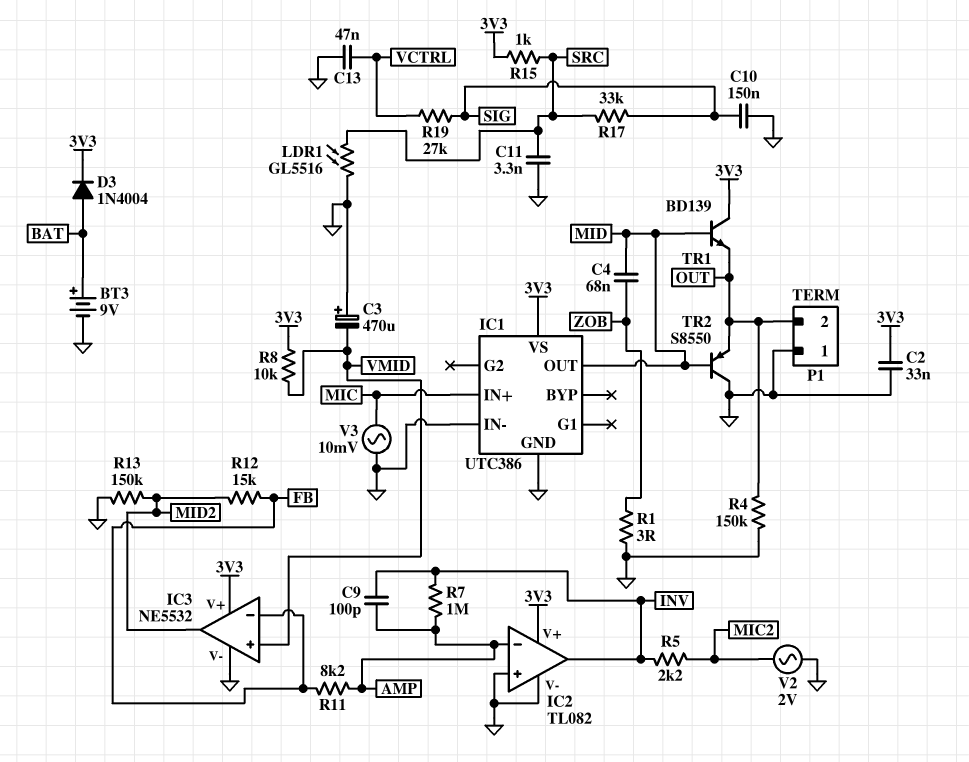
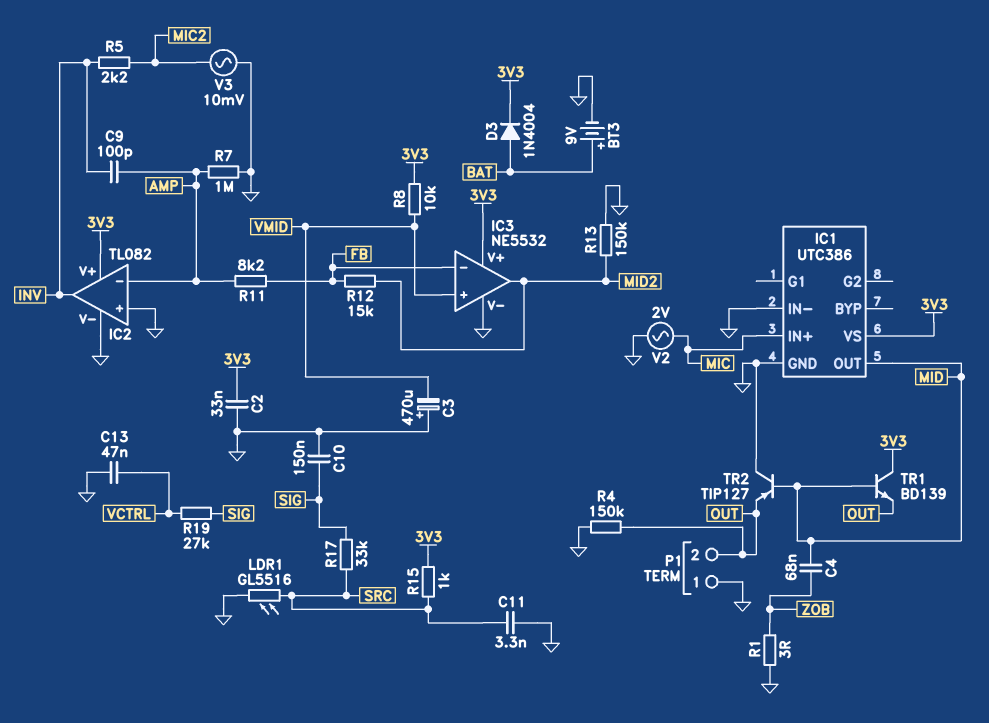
R7: 1M (AMP, INV) -> 1M (AMP, GND)
TR2: PNP S8550 (B MID, C GND, E OUT) -> PNP TIP127 (B MID, C GND, E OUT)
V2: AC 2V (GND, MIC2) -> AC 2V (GND, MIC)
V3: AC 10mV (GND, MIC) -> AC 10mV (GND, MIC2)

